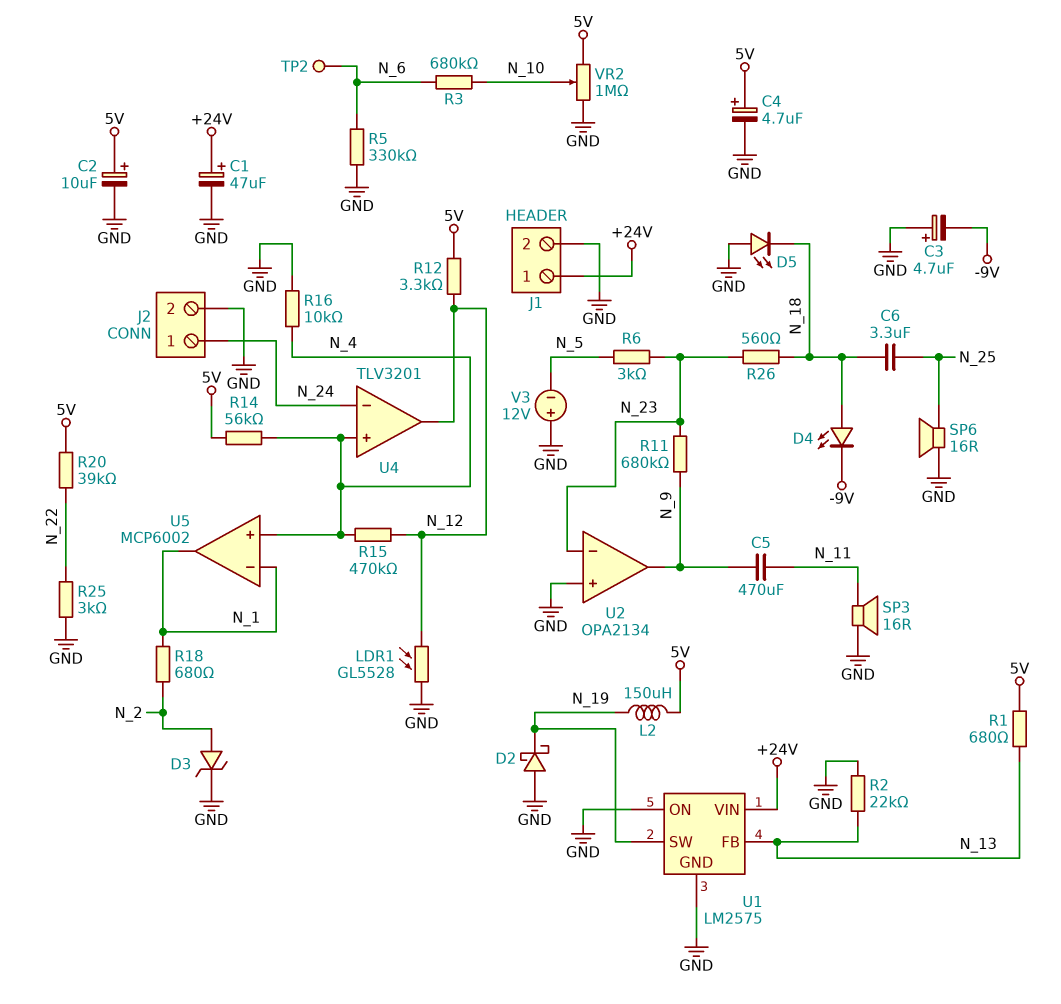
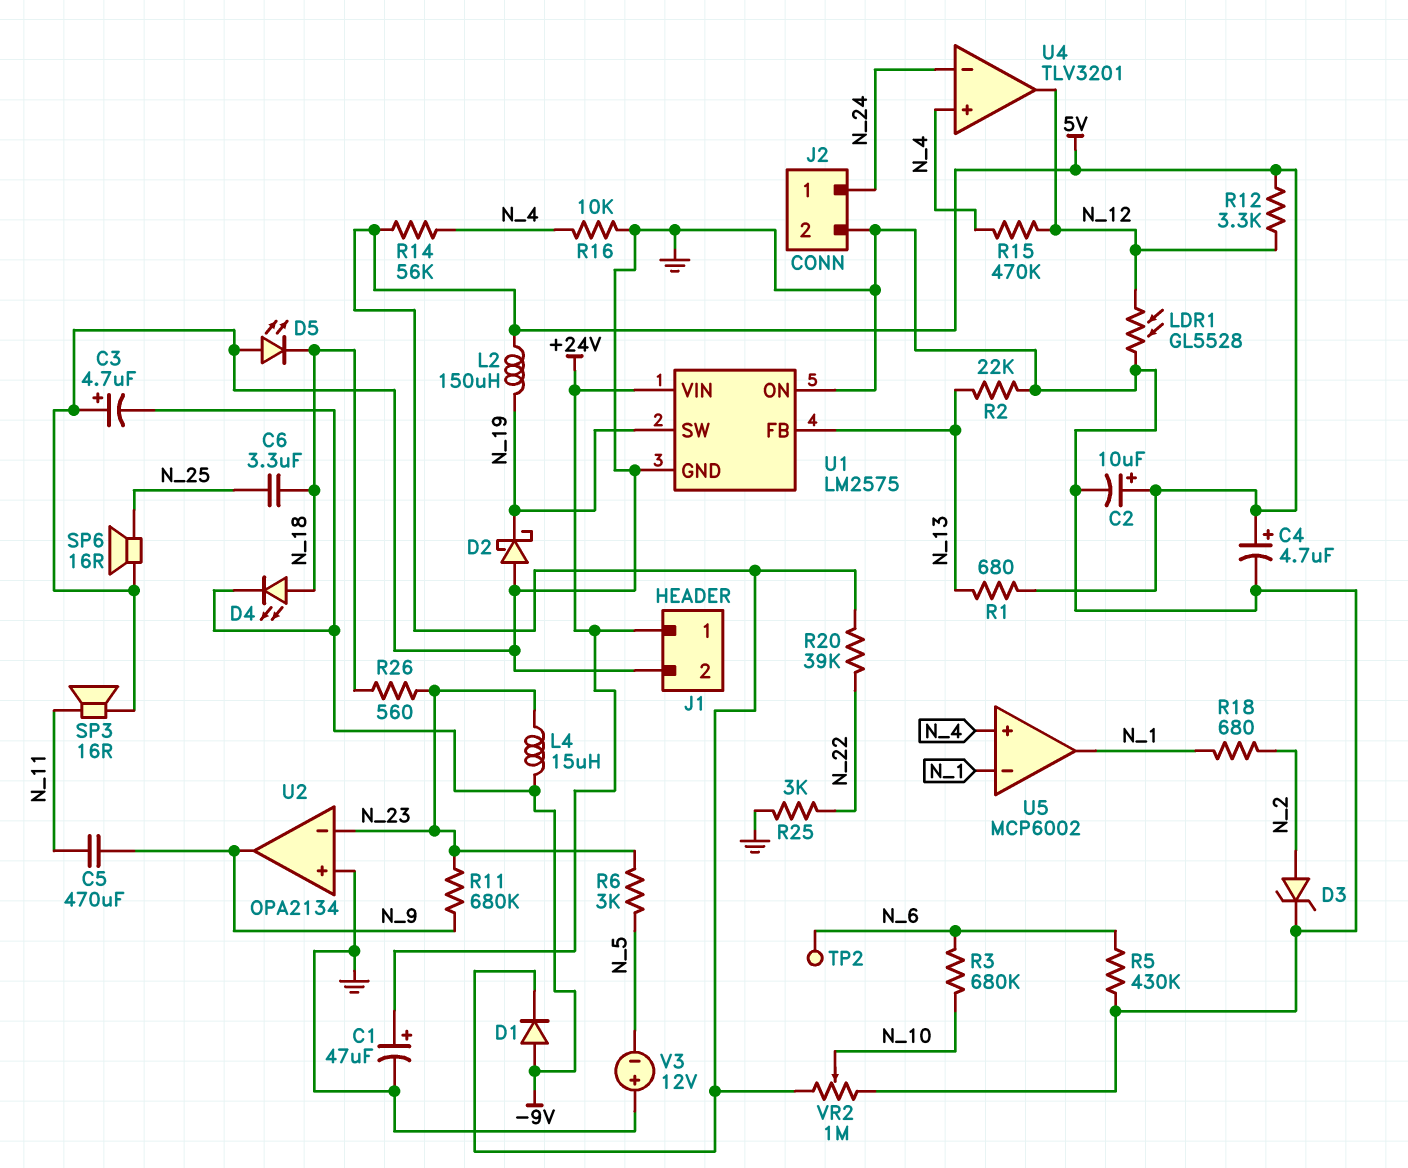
D1: none -> diode (A -9V, K 5V)
L4: none -> 15uH (-9V, N_23)
R5: 330k (GND, N_6) -> 430k (GND, N_6)

